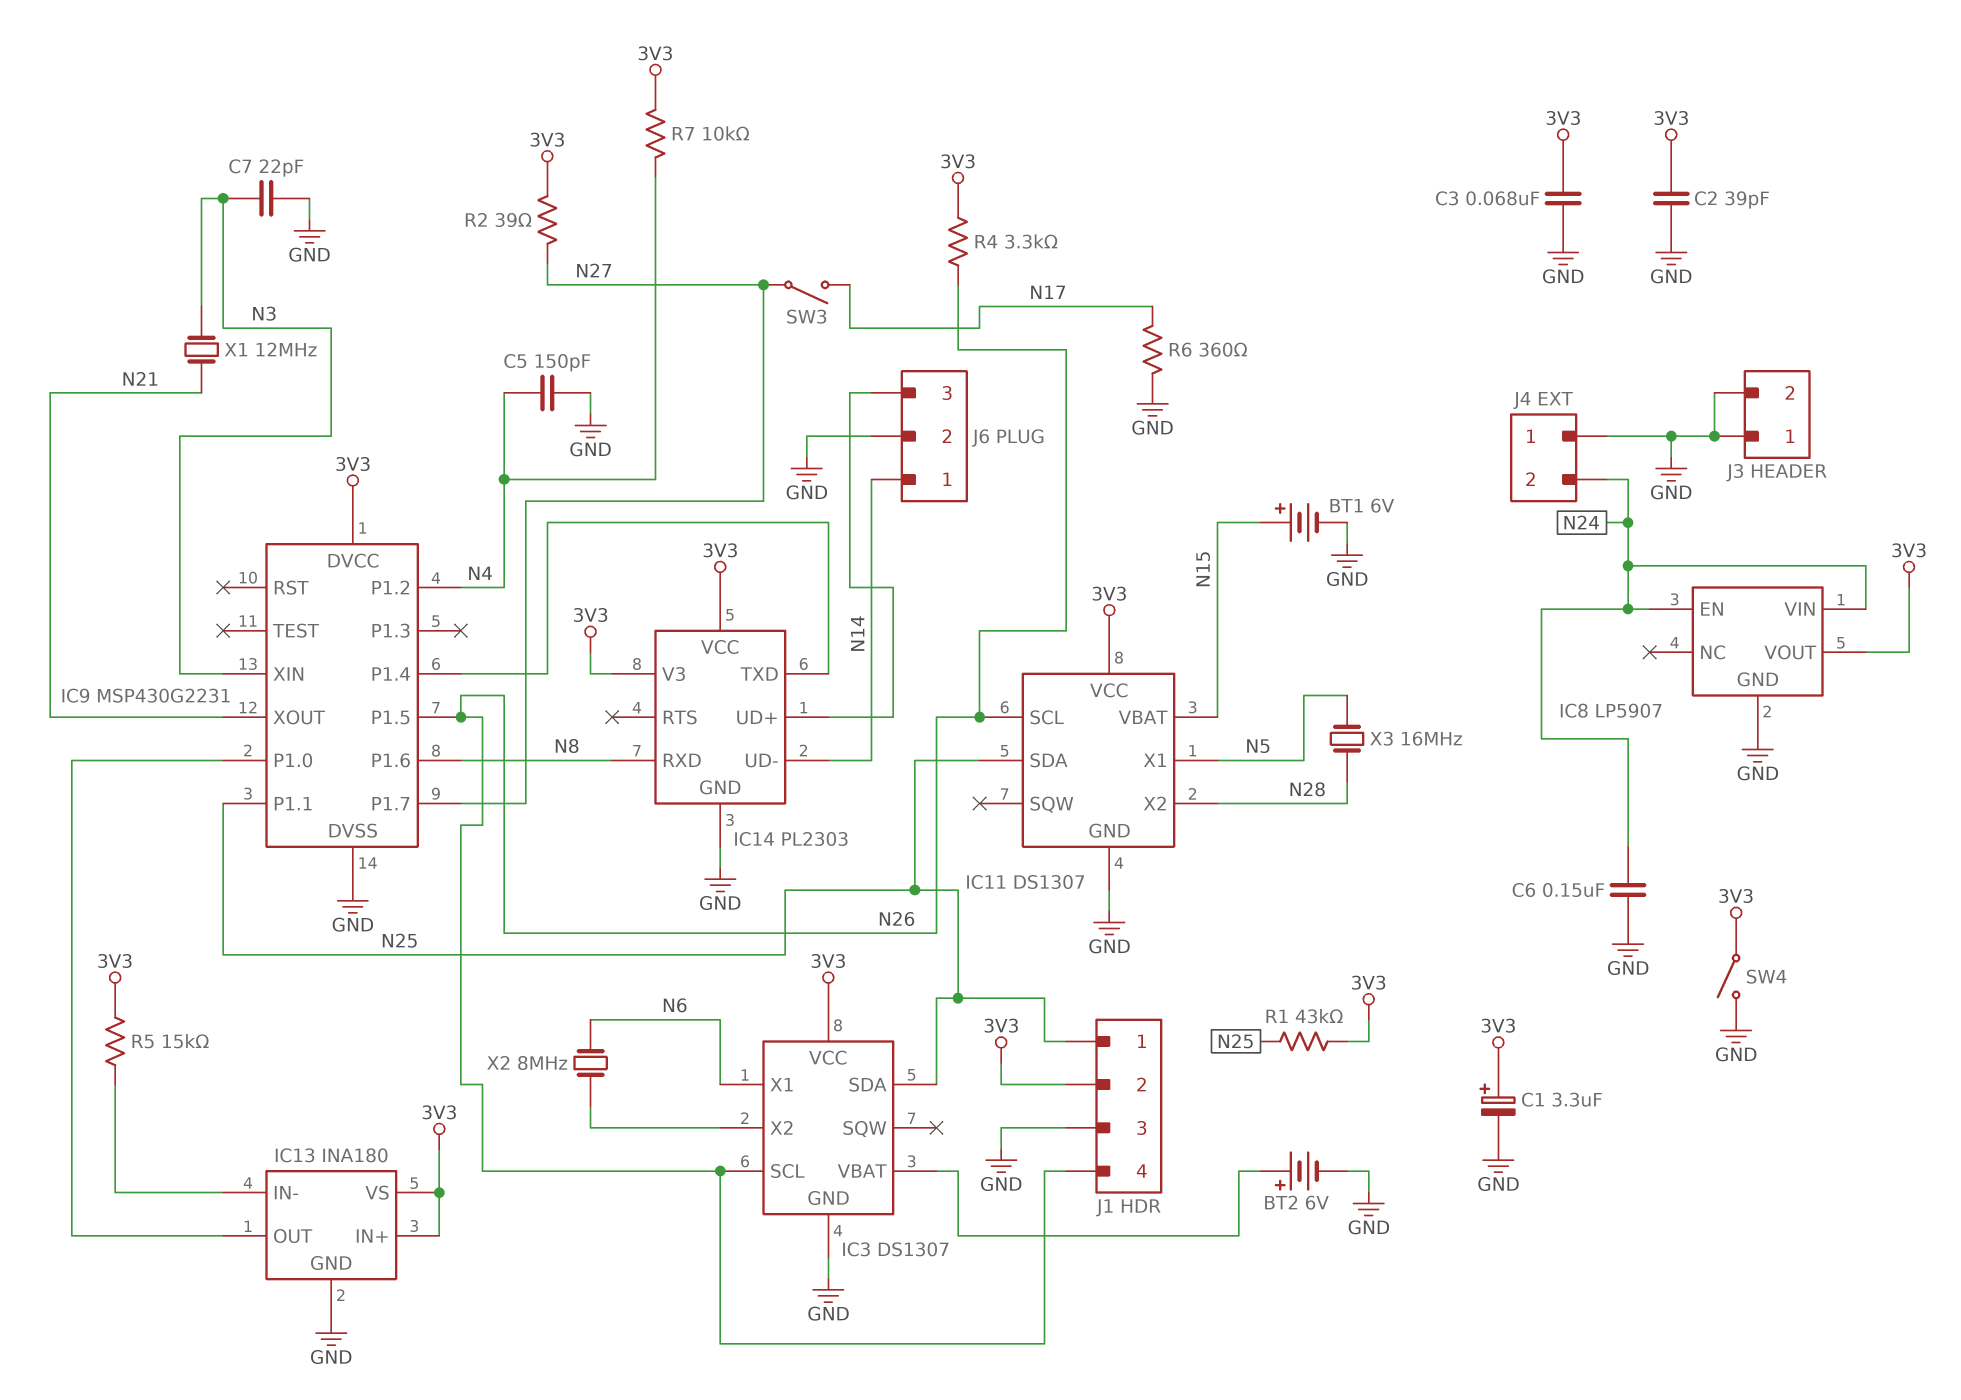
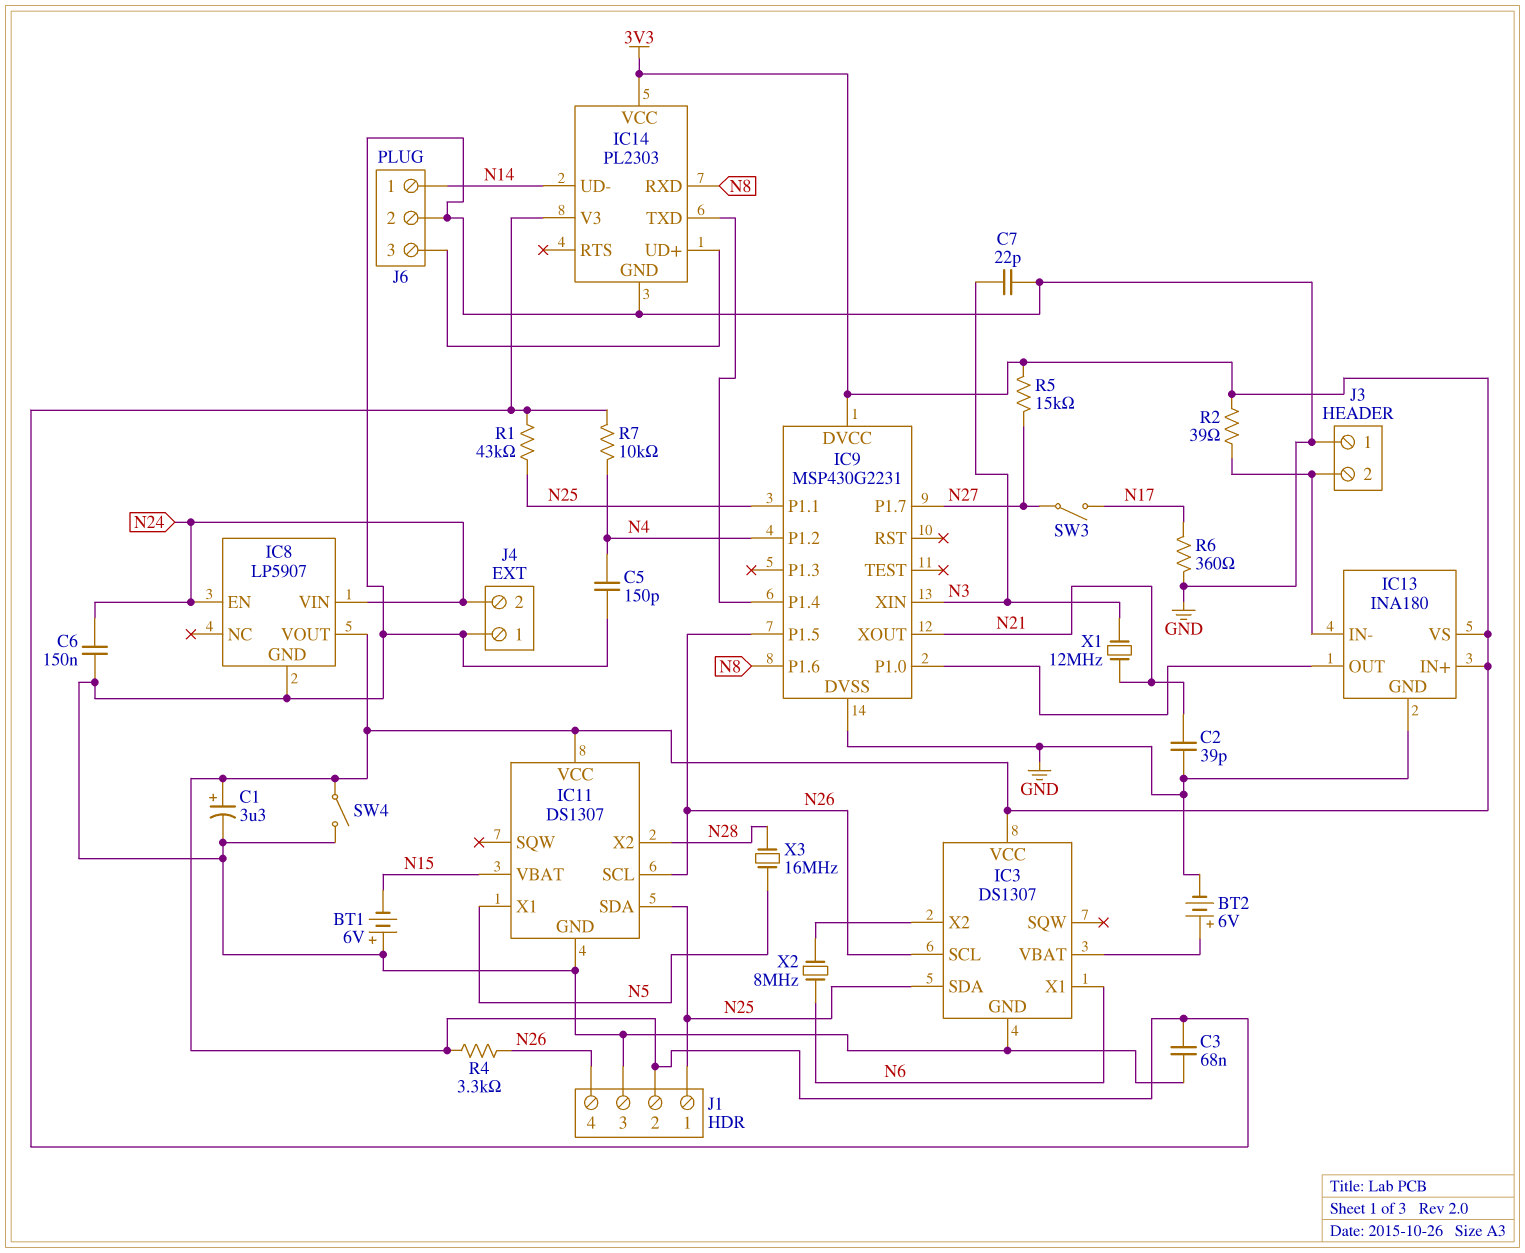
BT1: 6V (plus N15, minus GND) -> 6V (plus GND, minus N15)
C2: 39pF (3V3, GND) -> 39pF (GND, N21)
J3 pin 2: GND -> IC13/IN-
R2: 39 (3V3, N27) -> 39 (3V3, IC13/IN-)
R5: 15k (3V3, IC13/IN-) -> 15k (3V3, N27)

